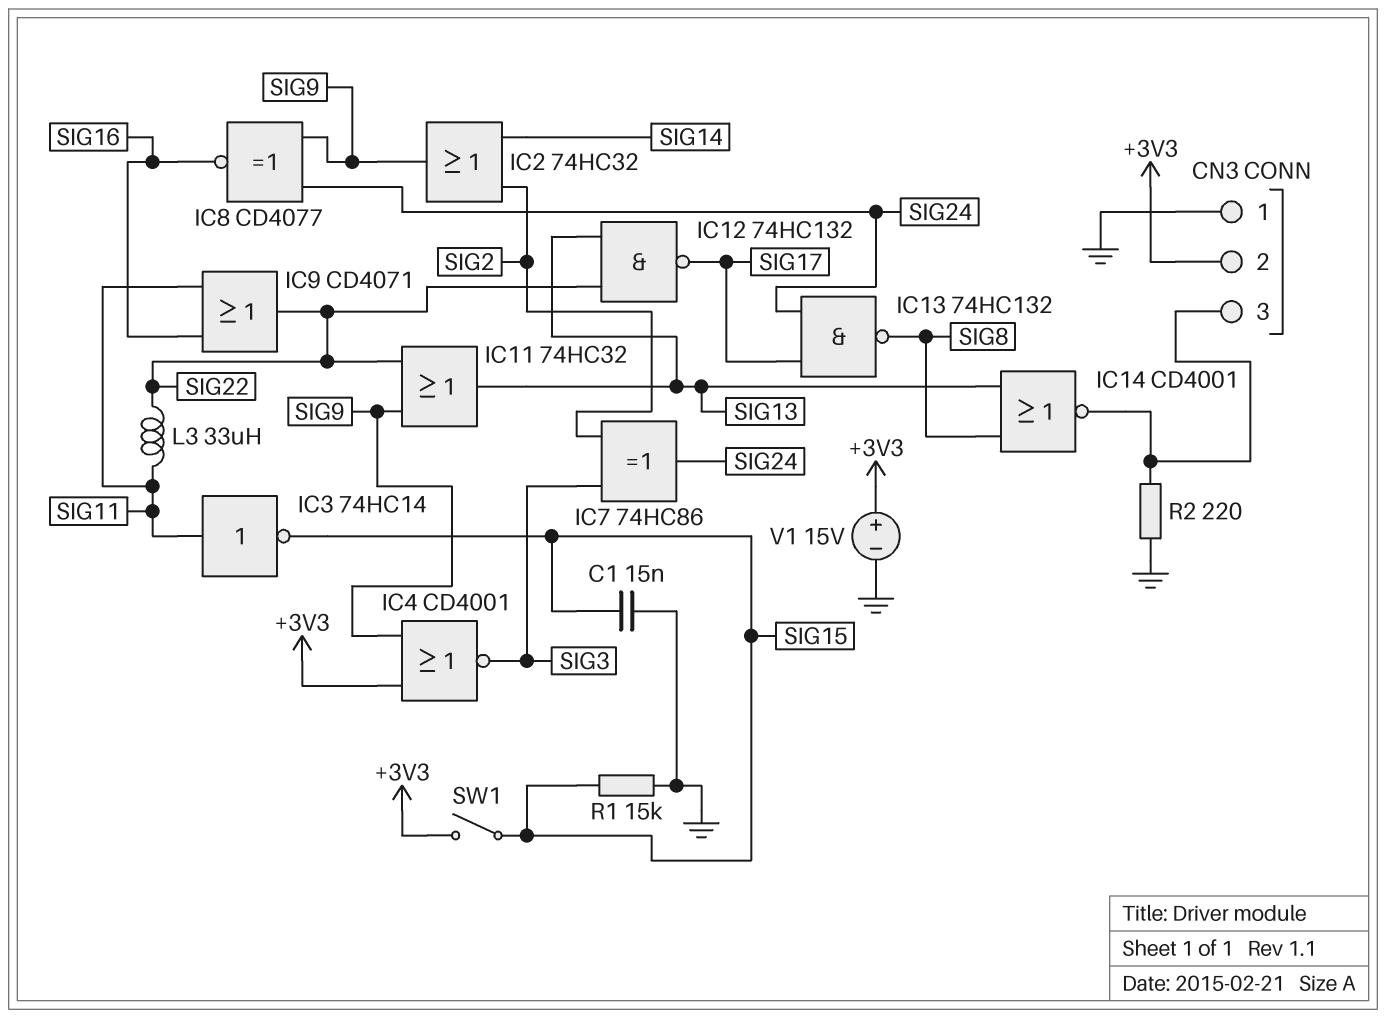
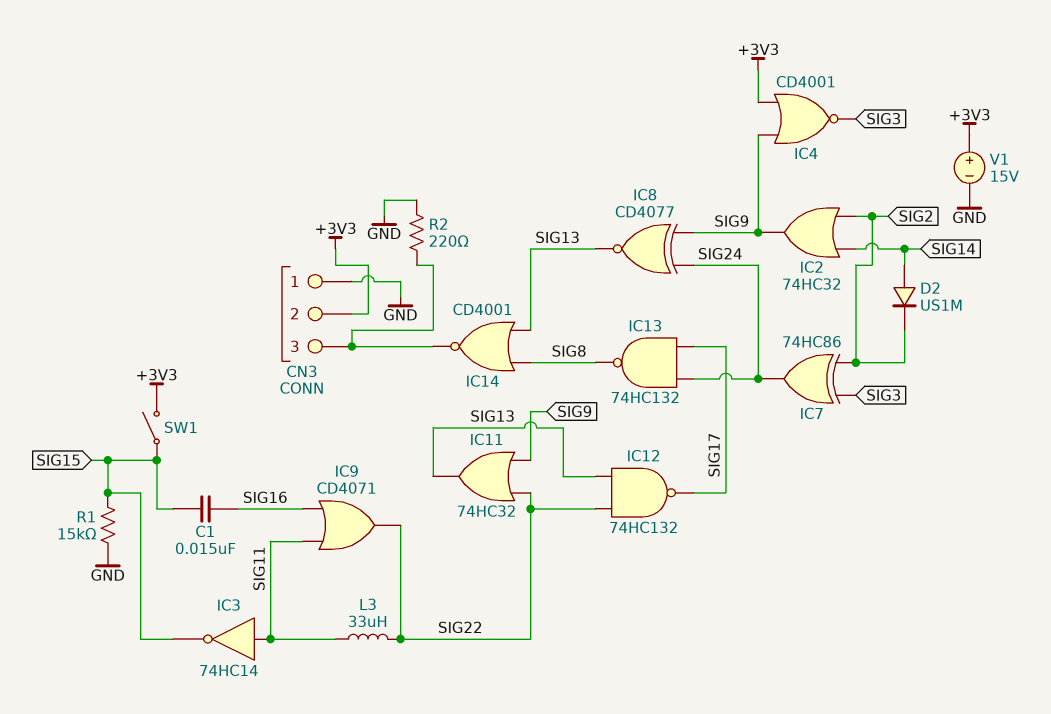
C1: 15nF (GND, SIG15) -> 15nF (SIG15, SIG16)
D2: none -> diode US1M (A SIG14, K SIG2)
IC8: XNOR CD4077 (in SIG9, in SIG24, out SIG16) -> XNOR CD4077 (in SIG9, in SIG24, out SIG13)

